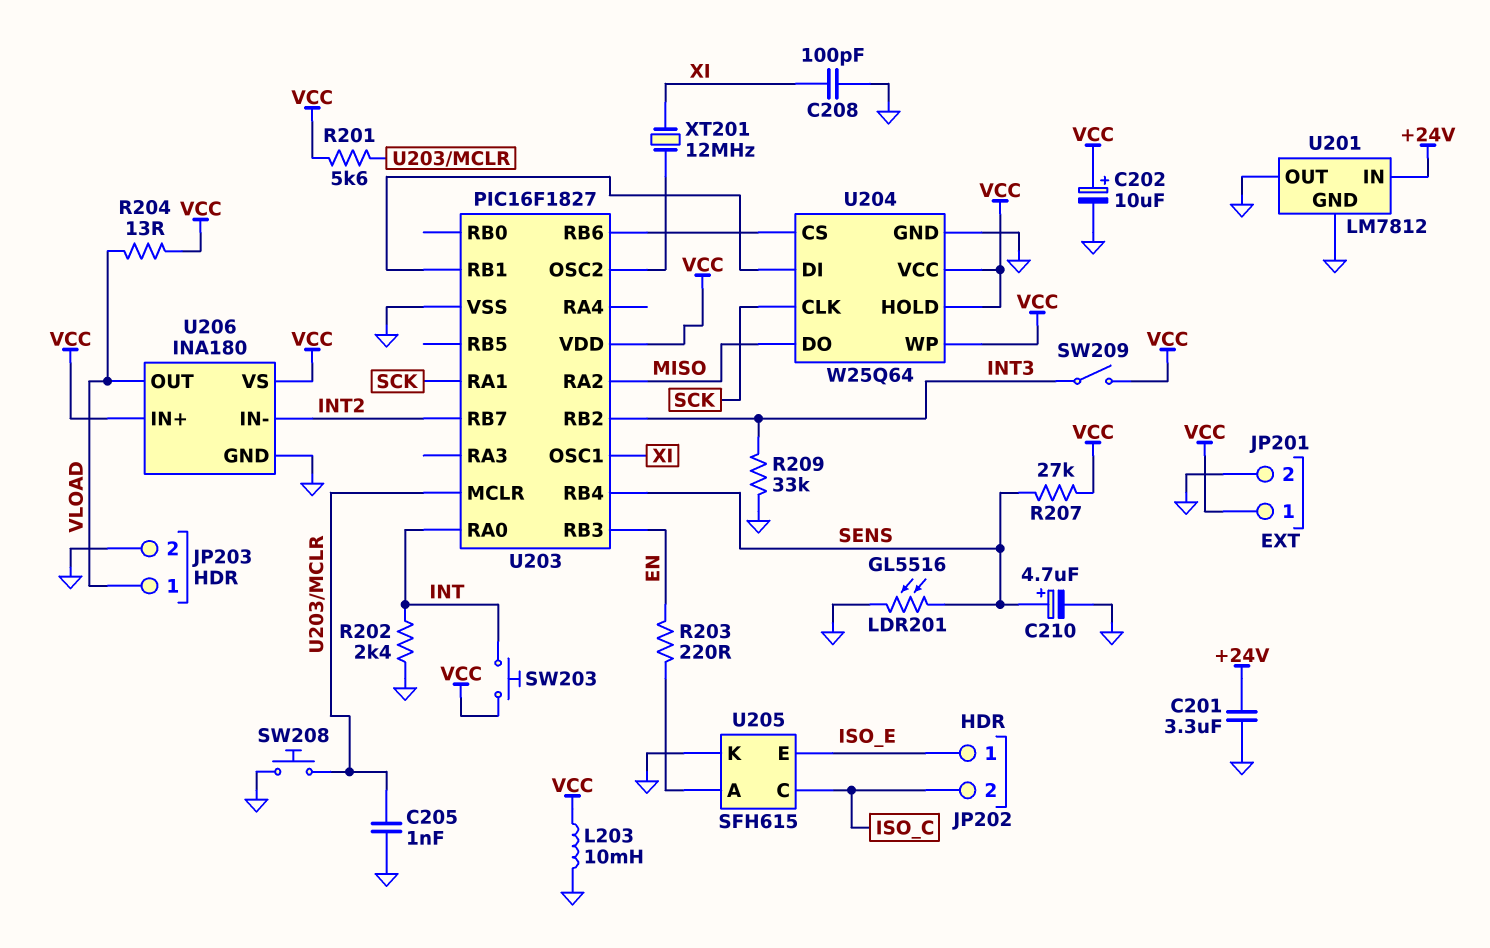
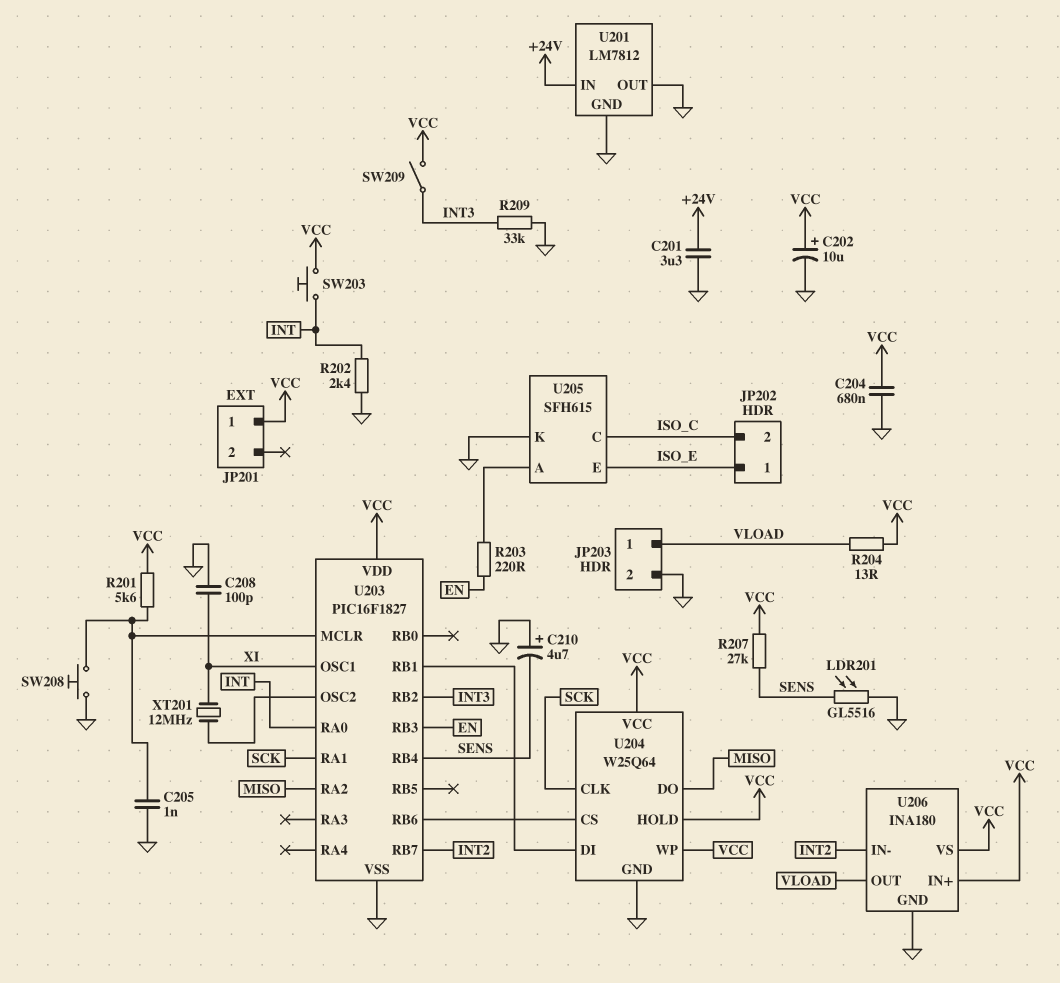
C204: none -> 680nF (GND, VCC)
C210: 4.7uF (plus SENS, minus GND) -> 4.7uF (plus GND, minus SENS)
JP201 pin 2: GND -> none
L203: 10mH (GND, VCC) -> none

